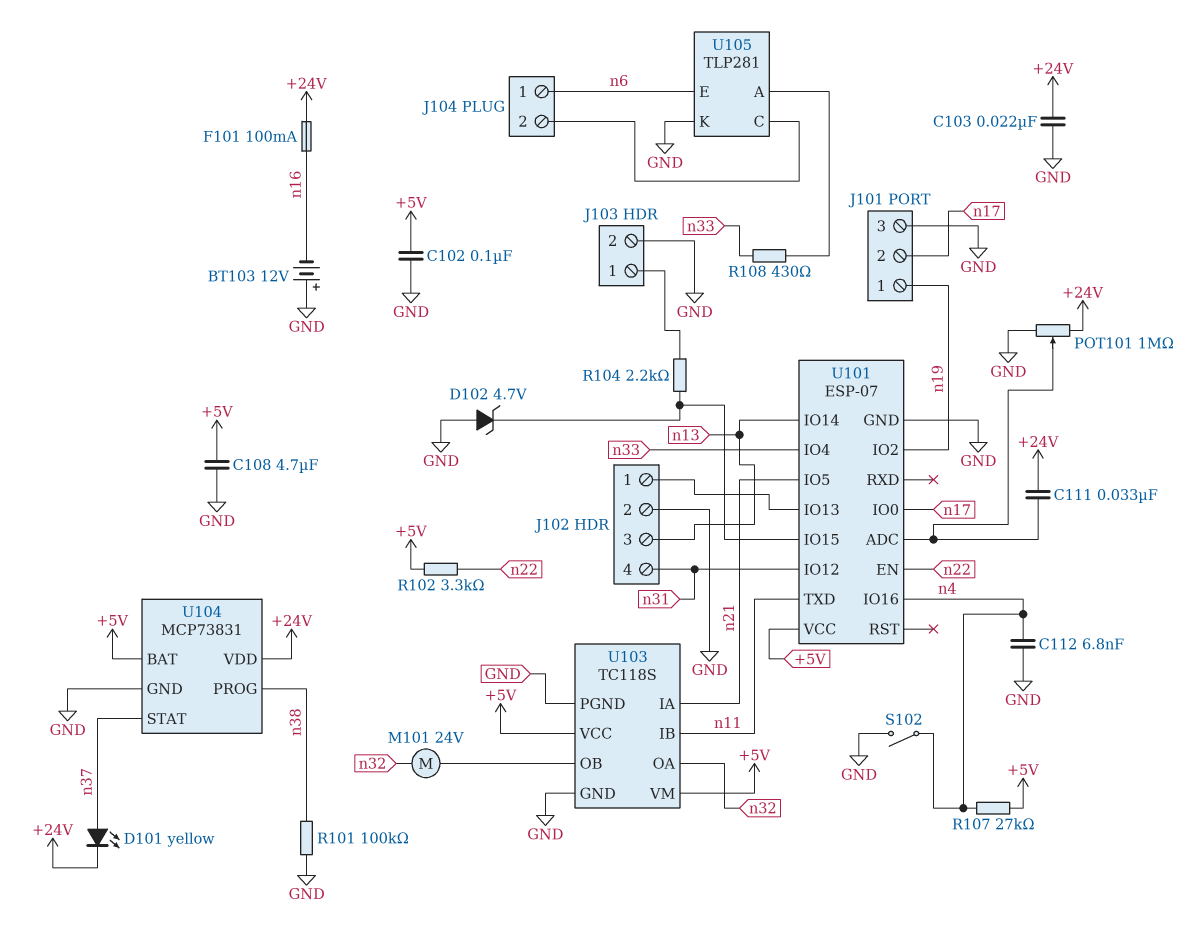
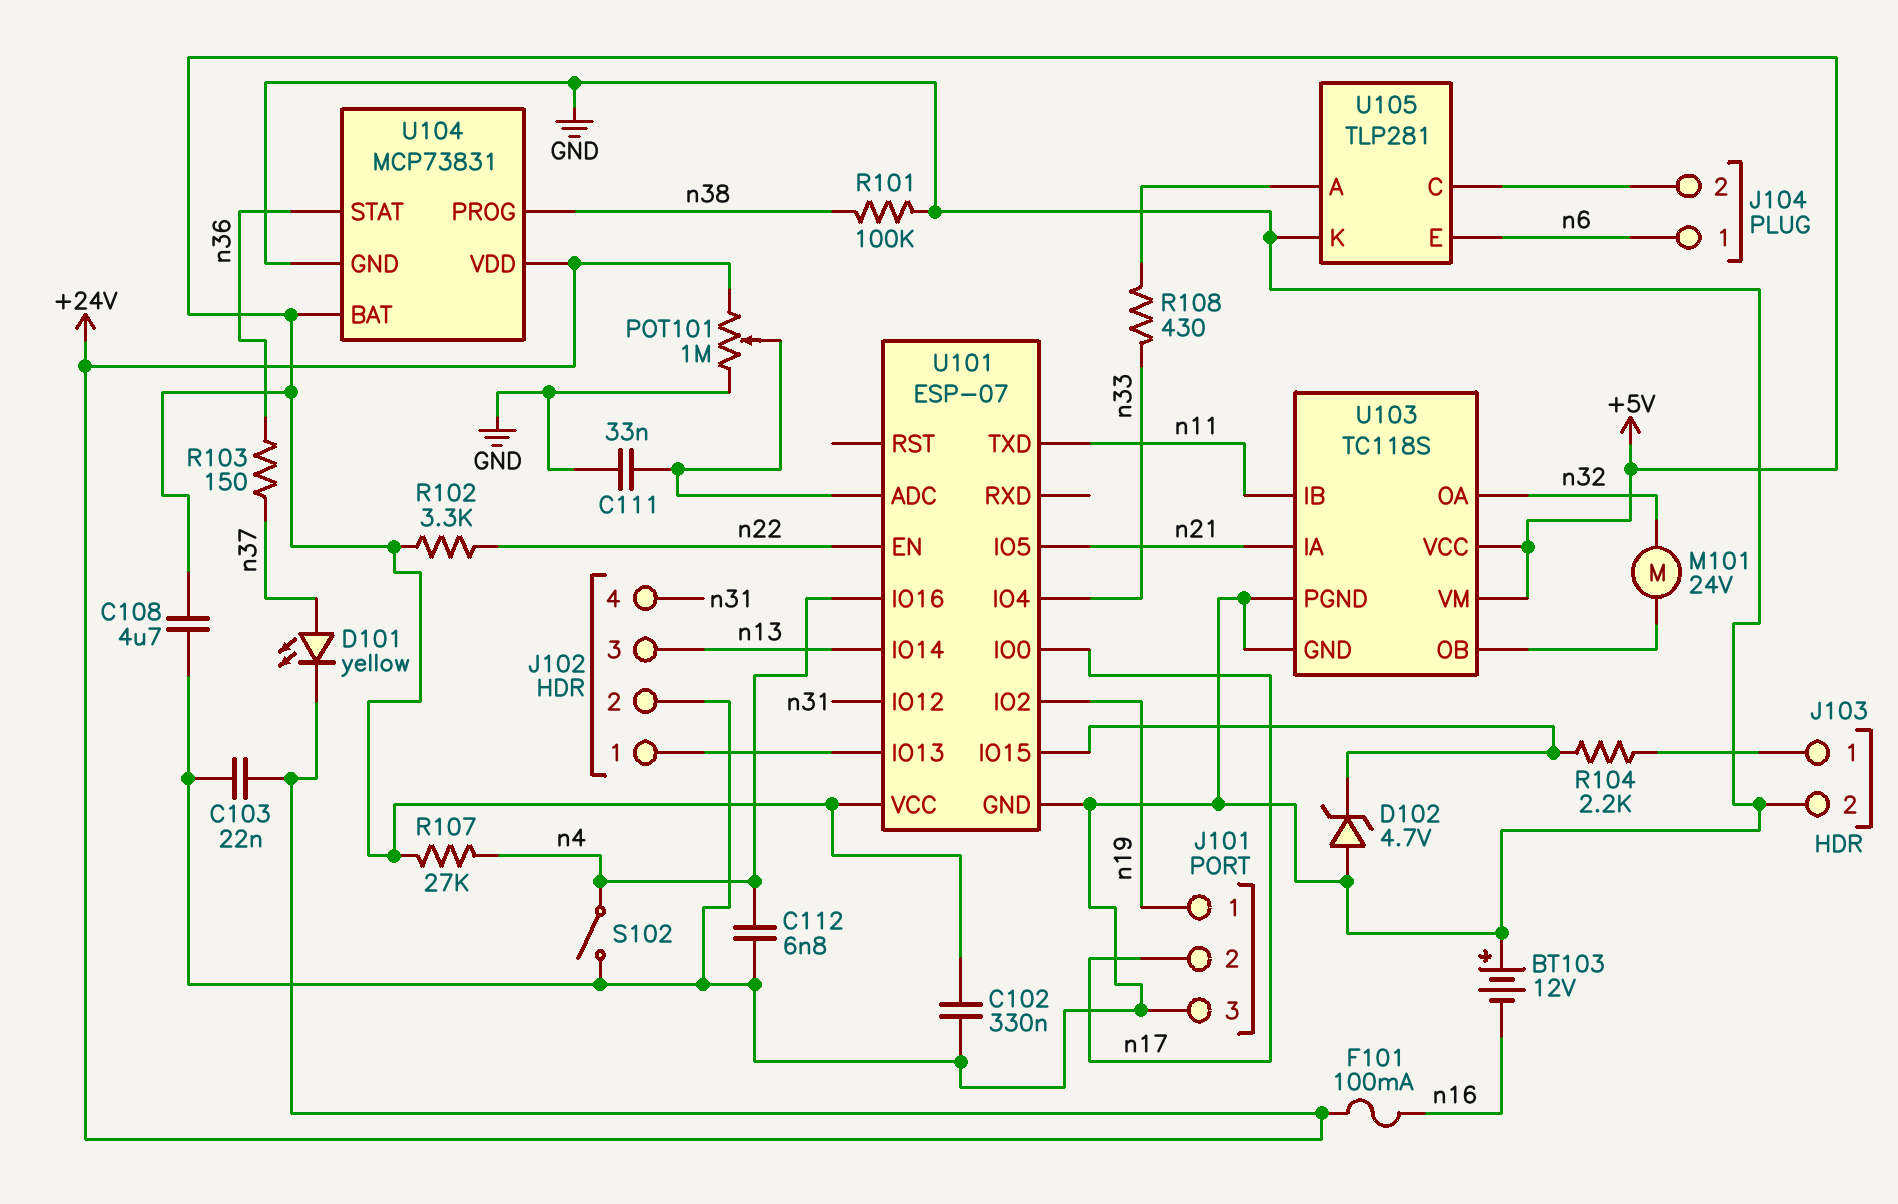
C102: 100nF (+5V, GND) -> 330nF (+5V, GND)
C111: 33nF (+24V, U101/ADC) -> 33nF (GND, U101/ADC)
R103: none -> 150 (n36, n37)
U104 pin STAT: n37 -> n36

